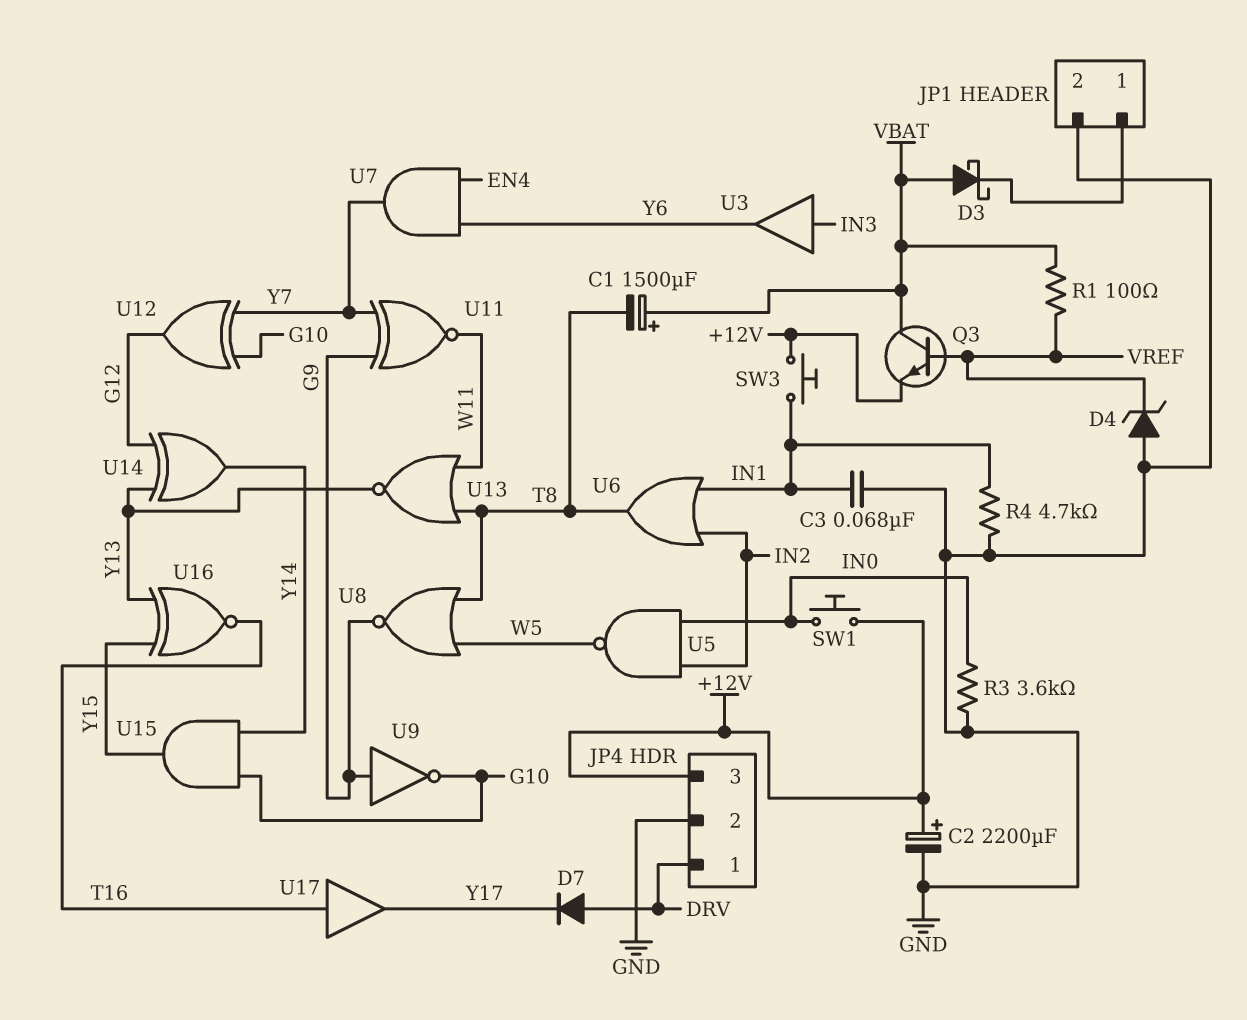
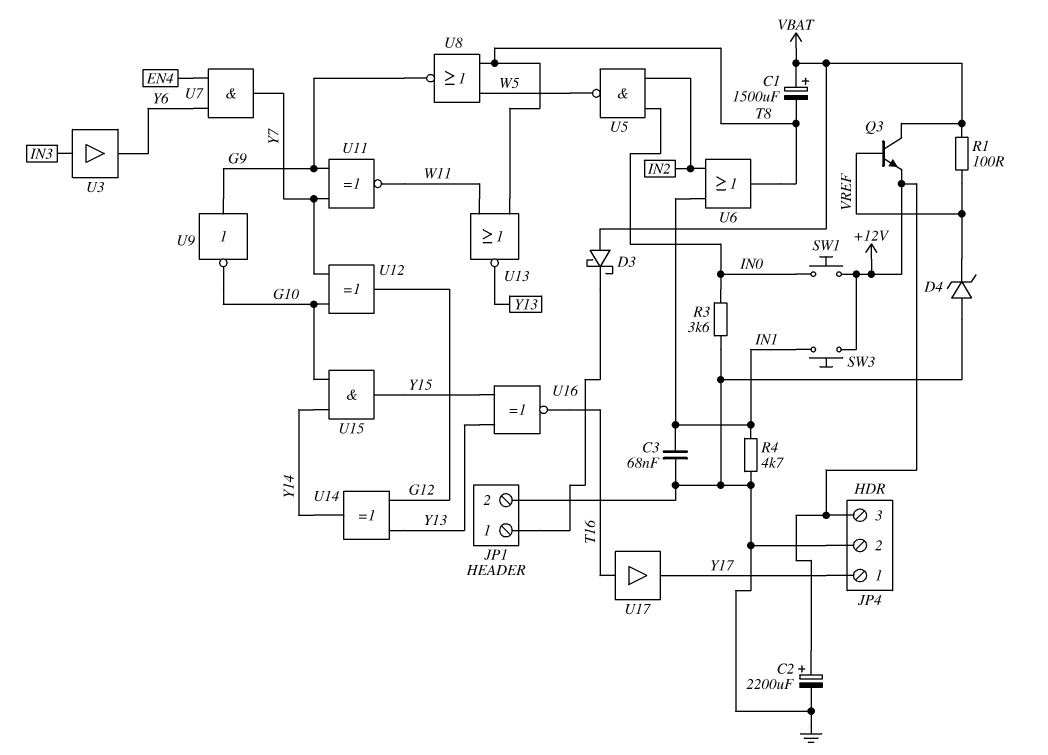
D7: diode (A DRV, K Y17) -> none
JP4 pin 1: DRV -> Y17

